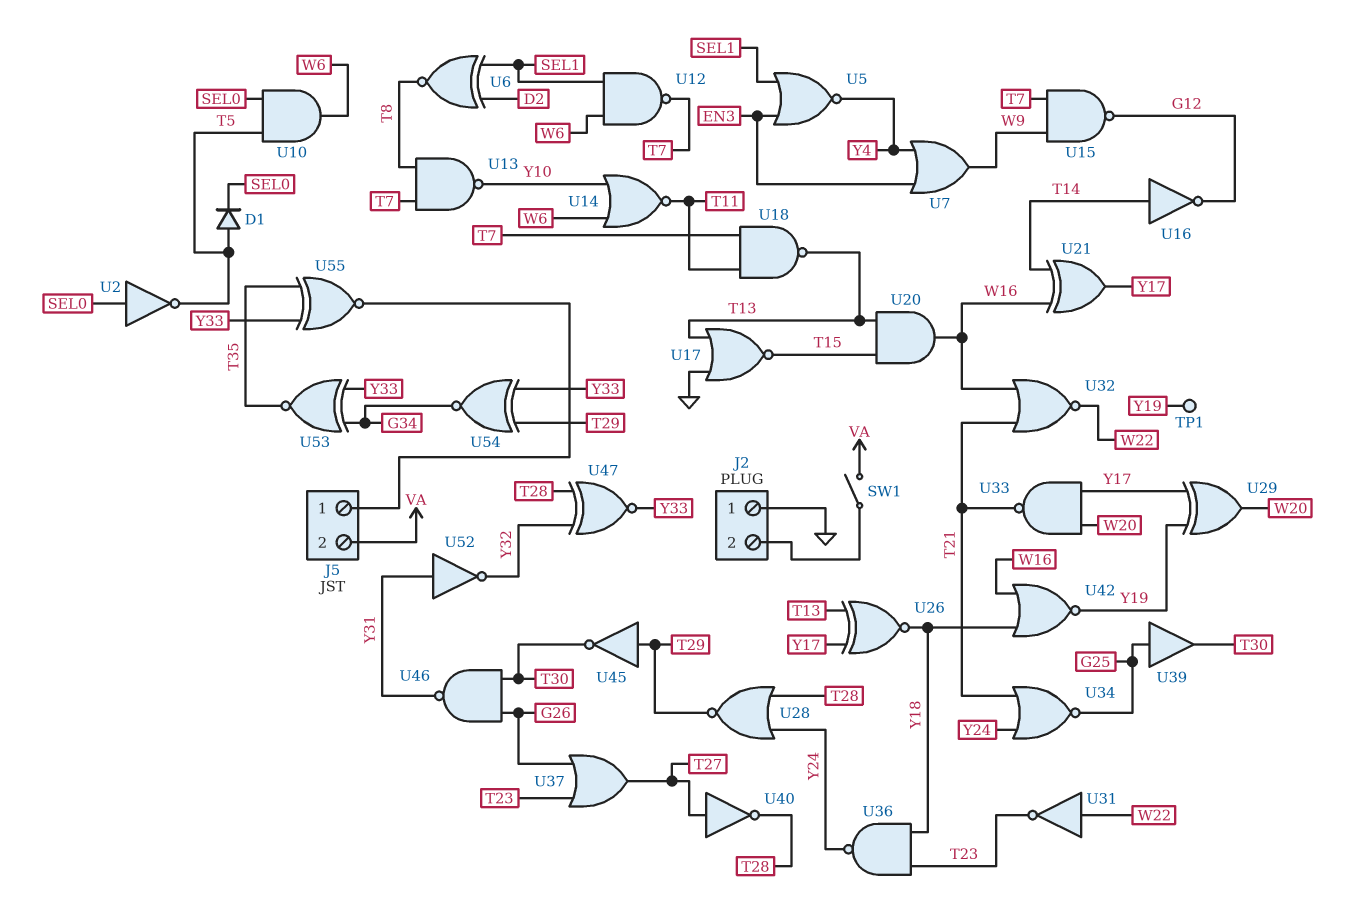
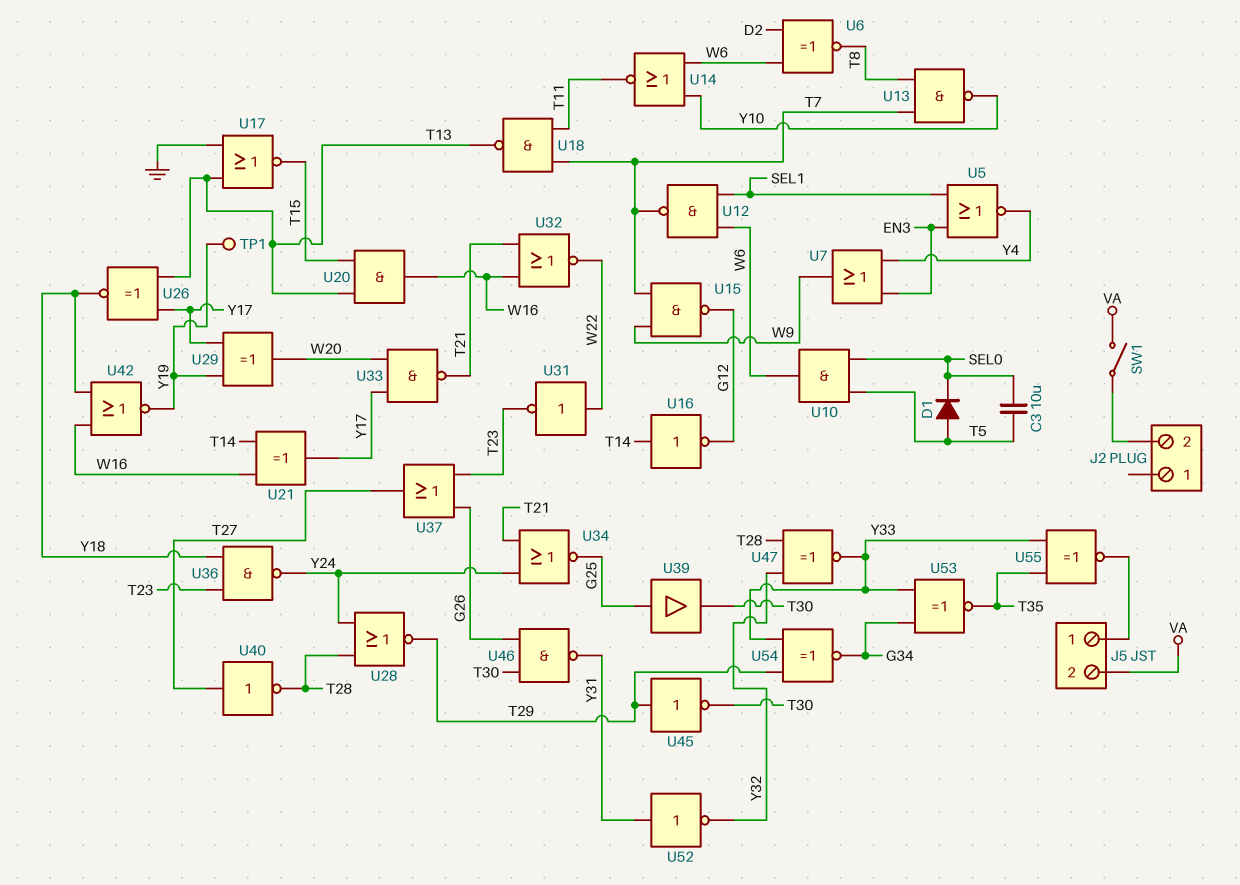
C3: none -> 10uF (SEL0, T5)
J2 pin 1: GND -> none
U2: NOT (in SEL0, out T5) -> none
U6: XNOR (in D2, in SEL1, out T8) -> XNOR (in D2, in W6, out T8)

